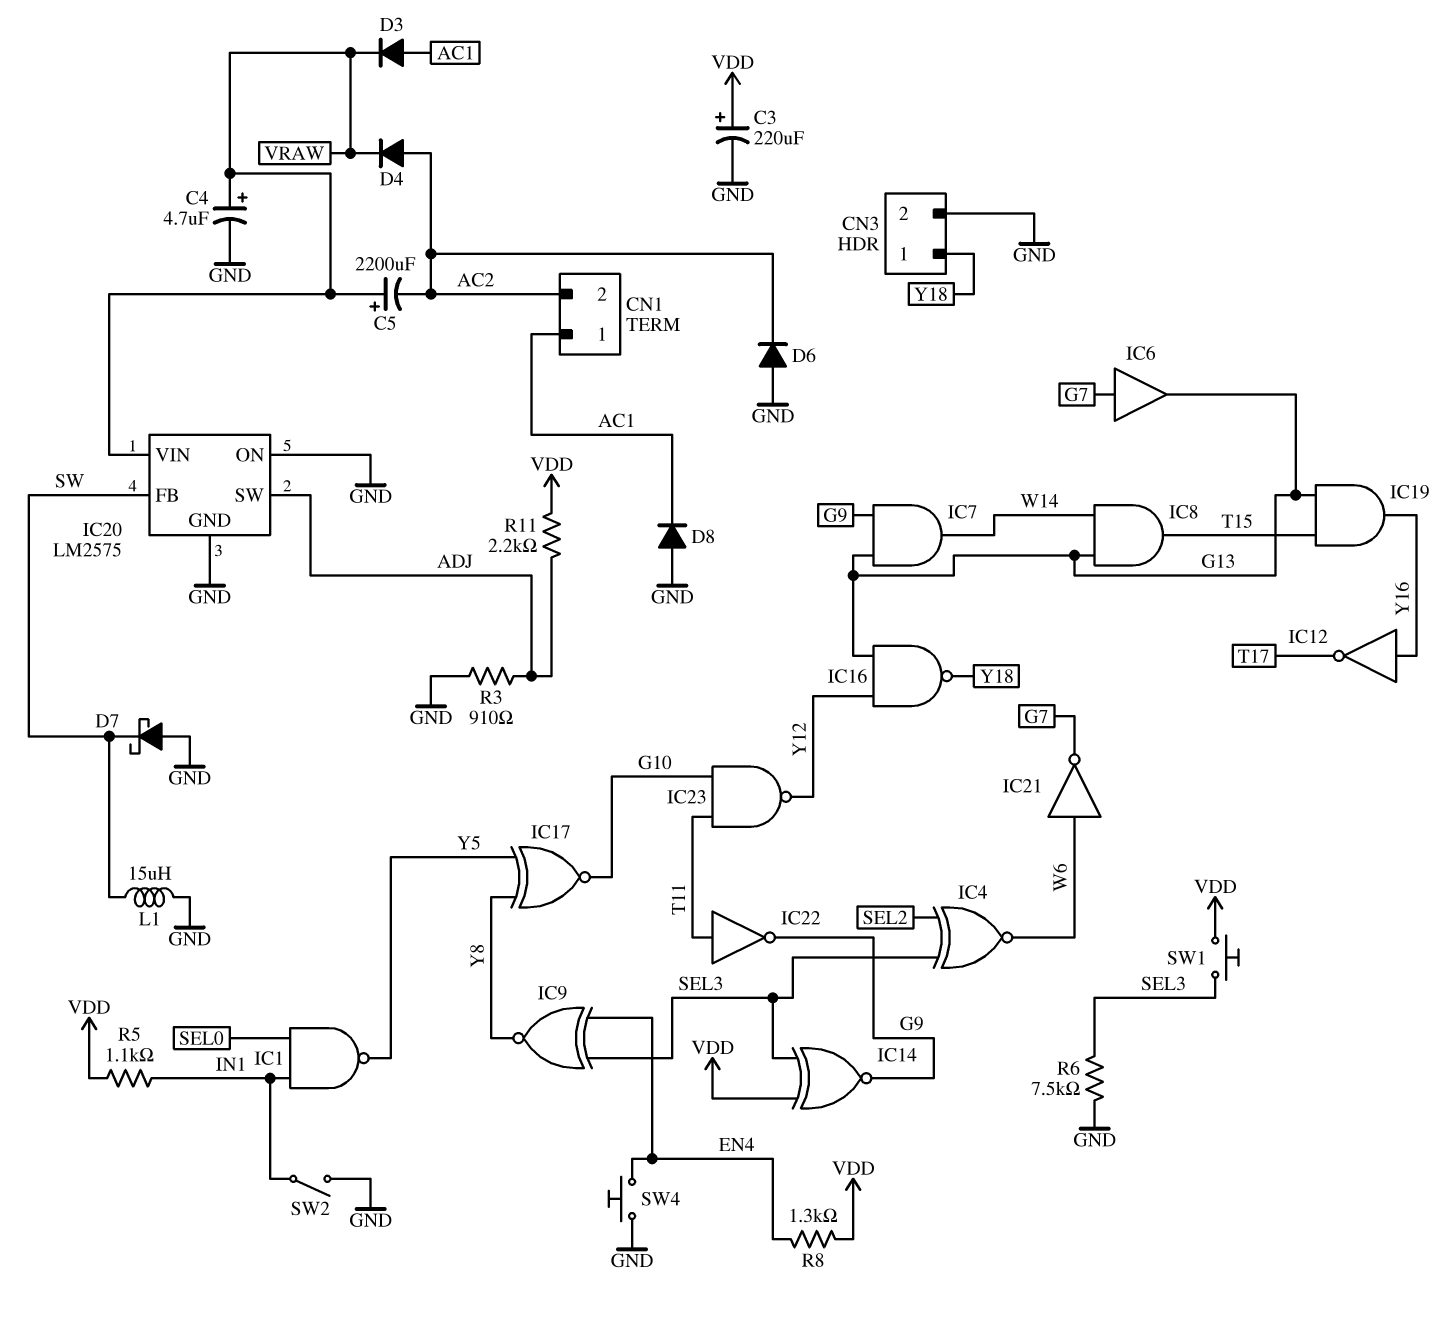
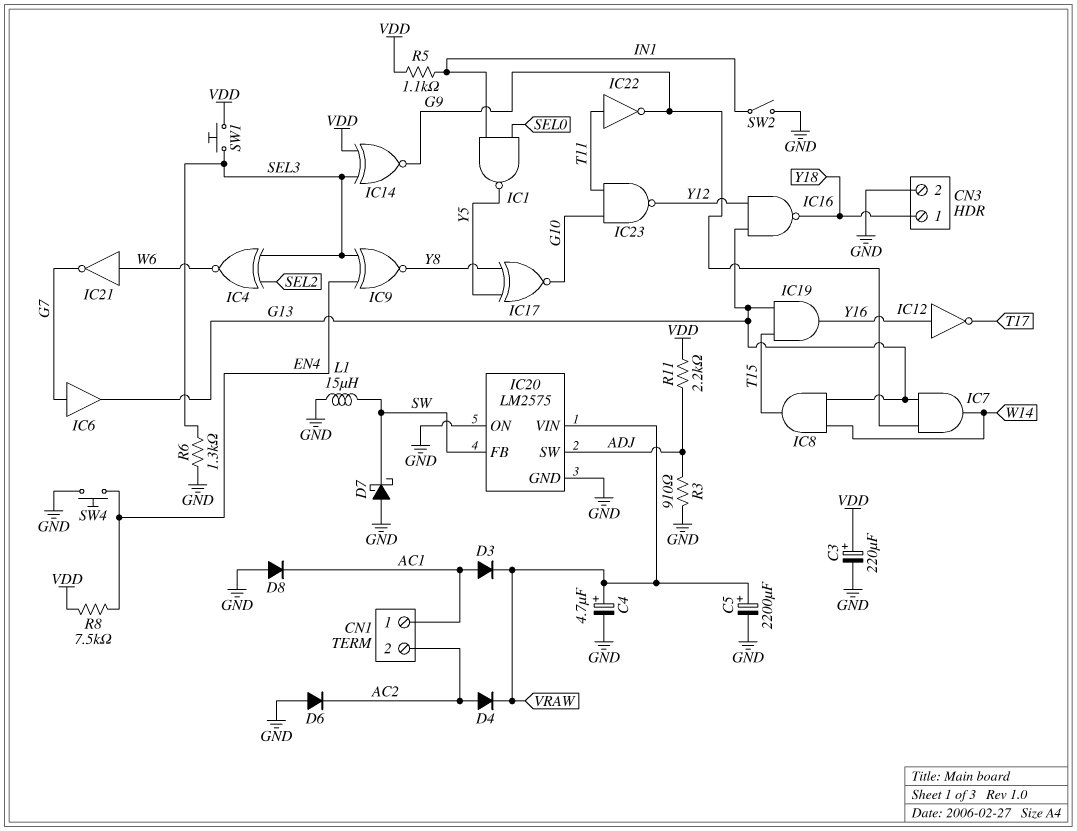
C5: 2200uF (plus VRAW, minus AC2) -> 2200uF (plus VRAW, minus GND)
R6: 7.5k (GND, SEL3) -> 1.3k (GND, SEL3)
R8: 1.3k (EN4, VDD) -> 7.5k (EN4, VDD)

